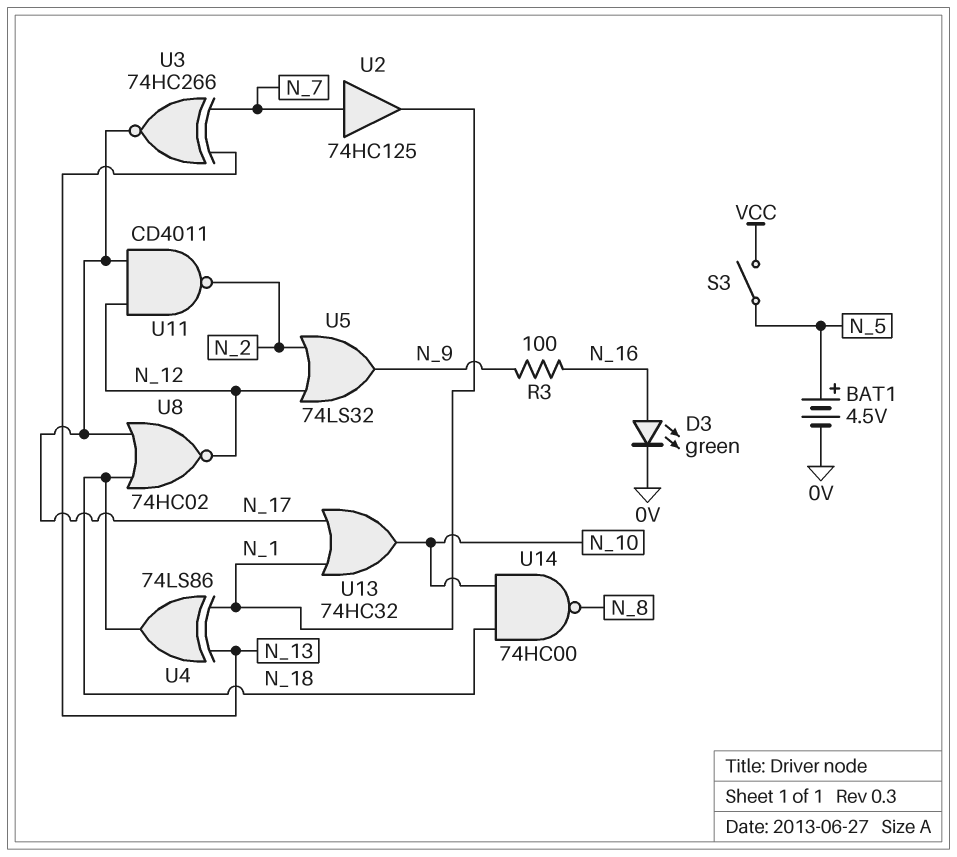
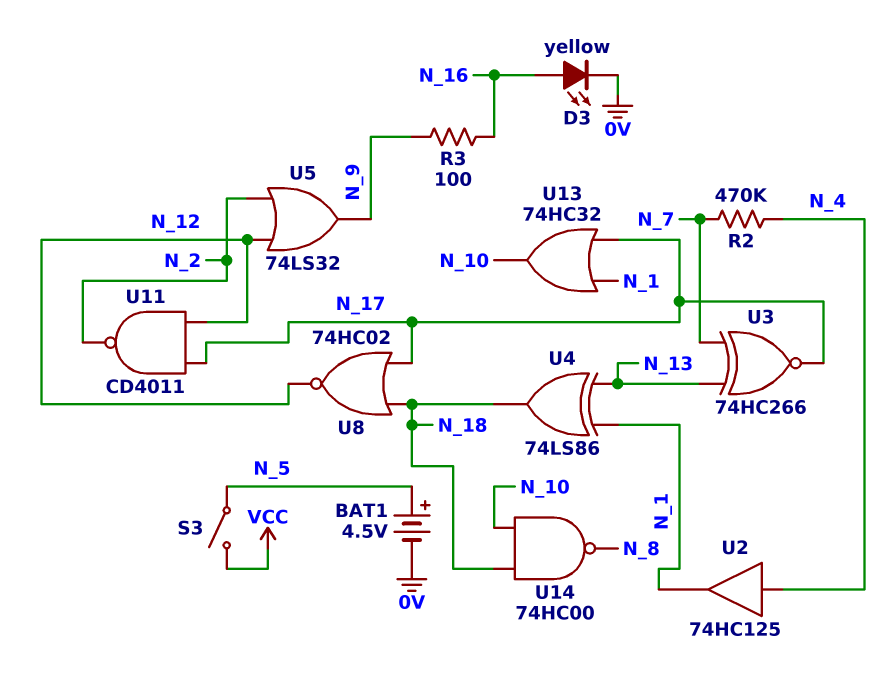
D3: LED green (A N_16, K 0V) -> LED yellow (A N_16, K 0V)
R2: none -> 470k (N_4, N_7)
U2: buffer 74HC125 (in N_7, out N_1) -> buffer 74HC125 (in N_4, out N_1)

